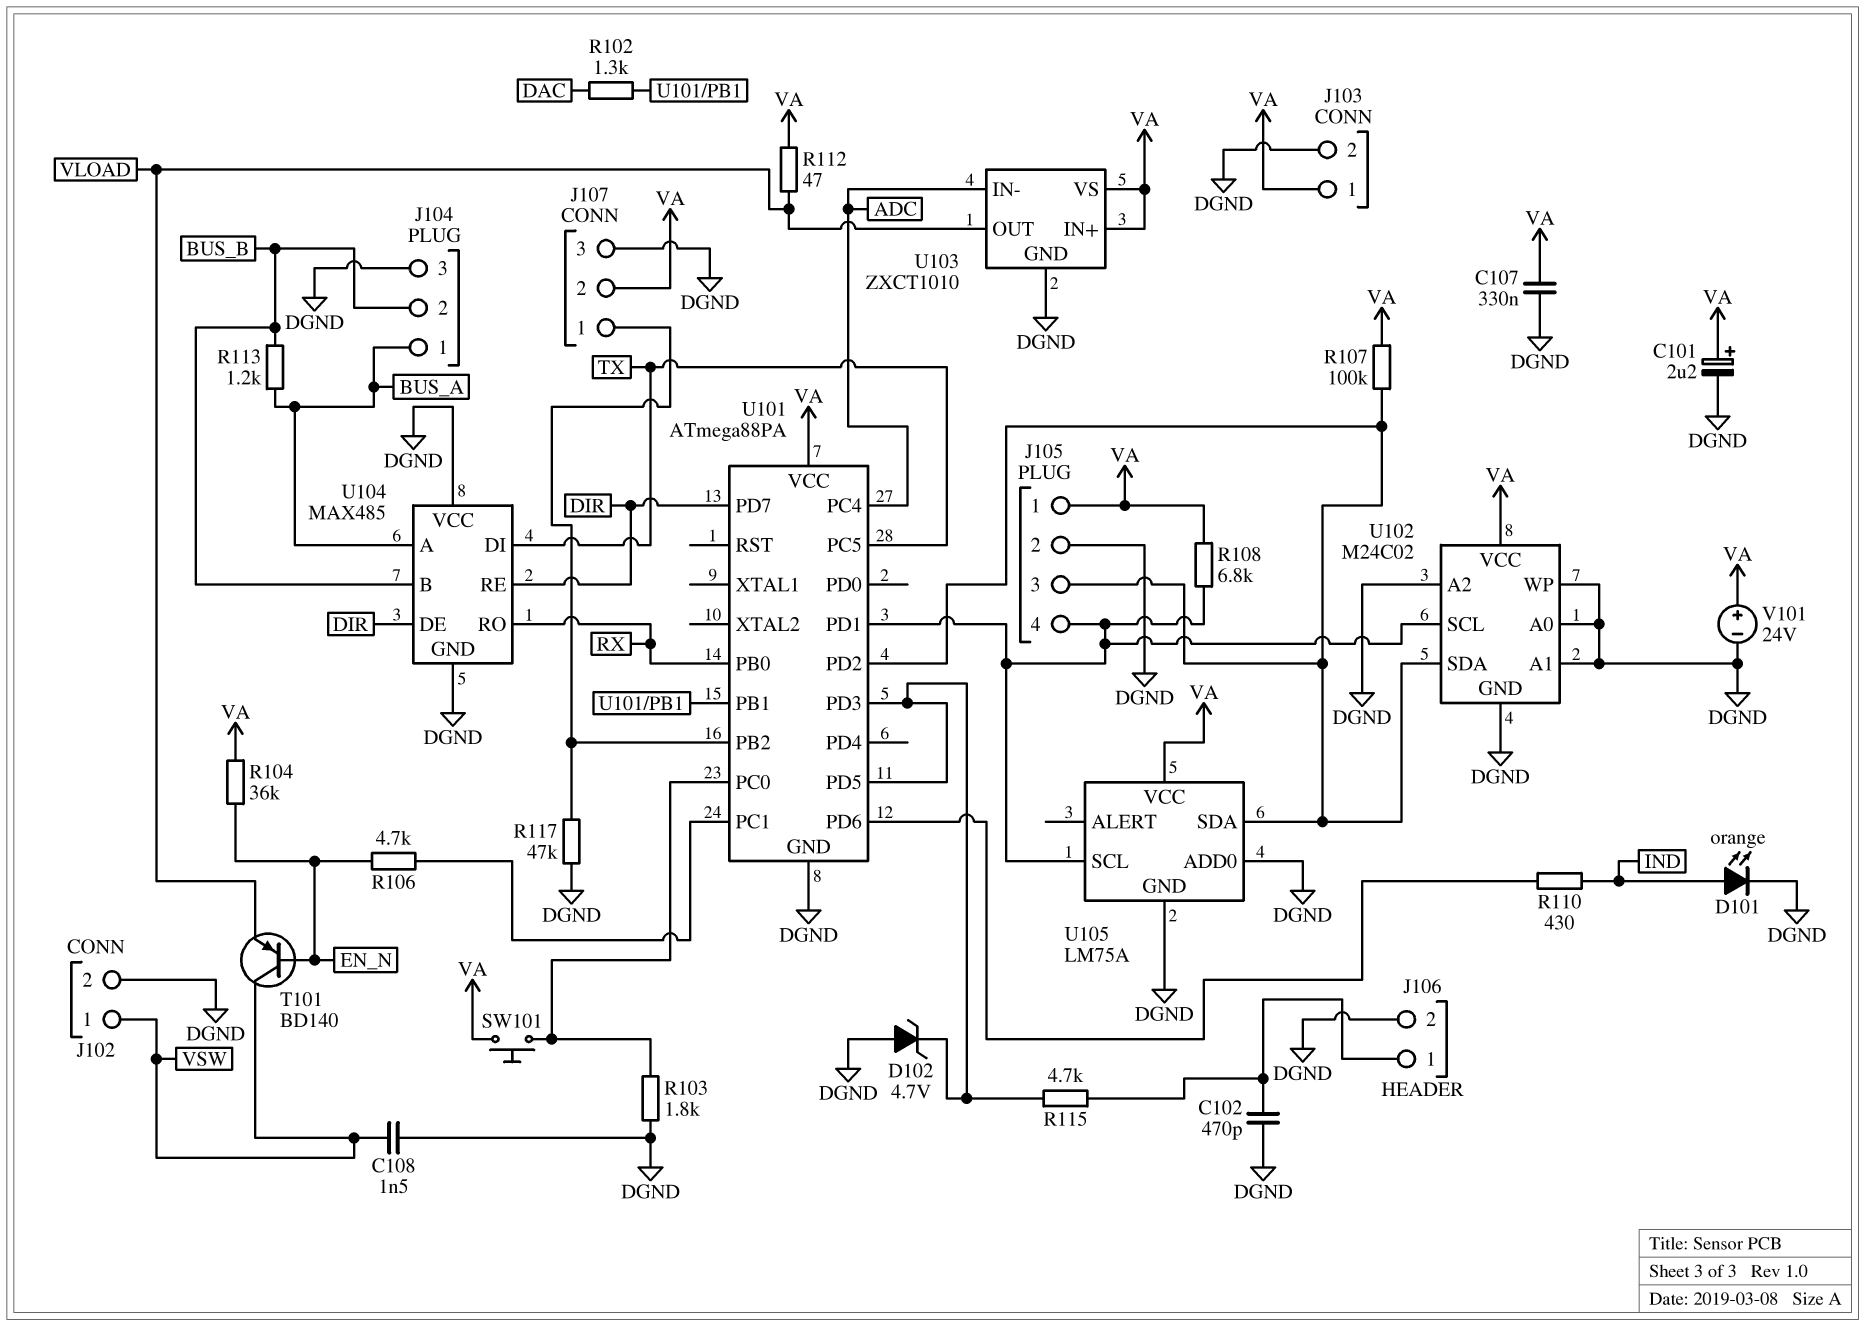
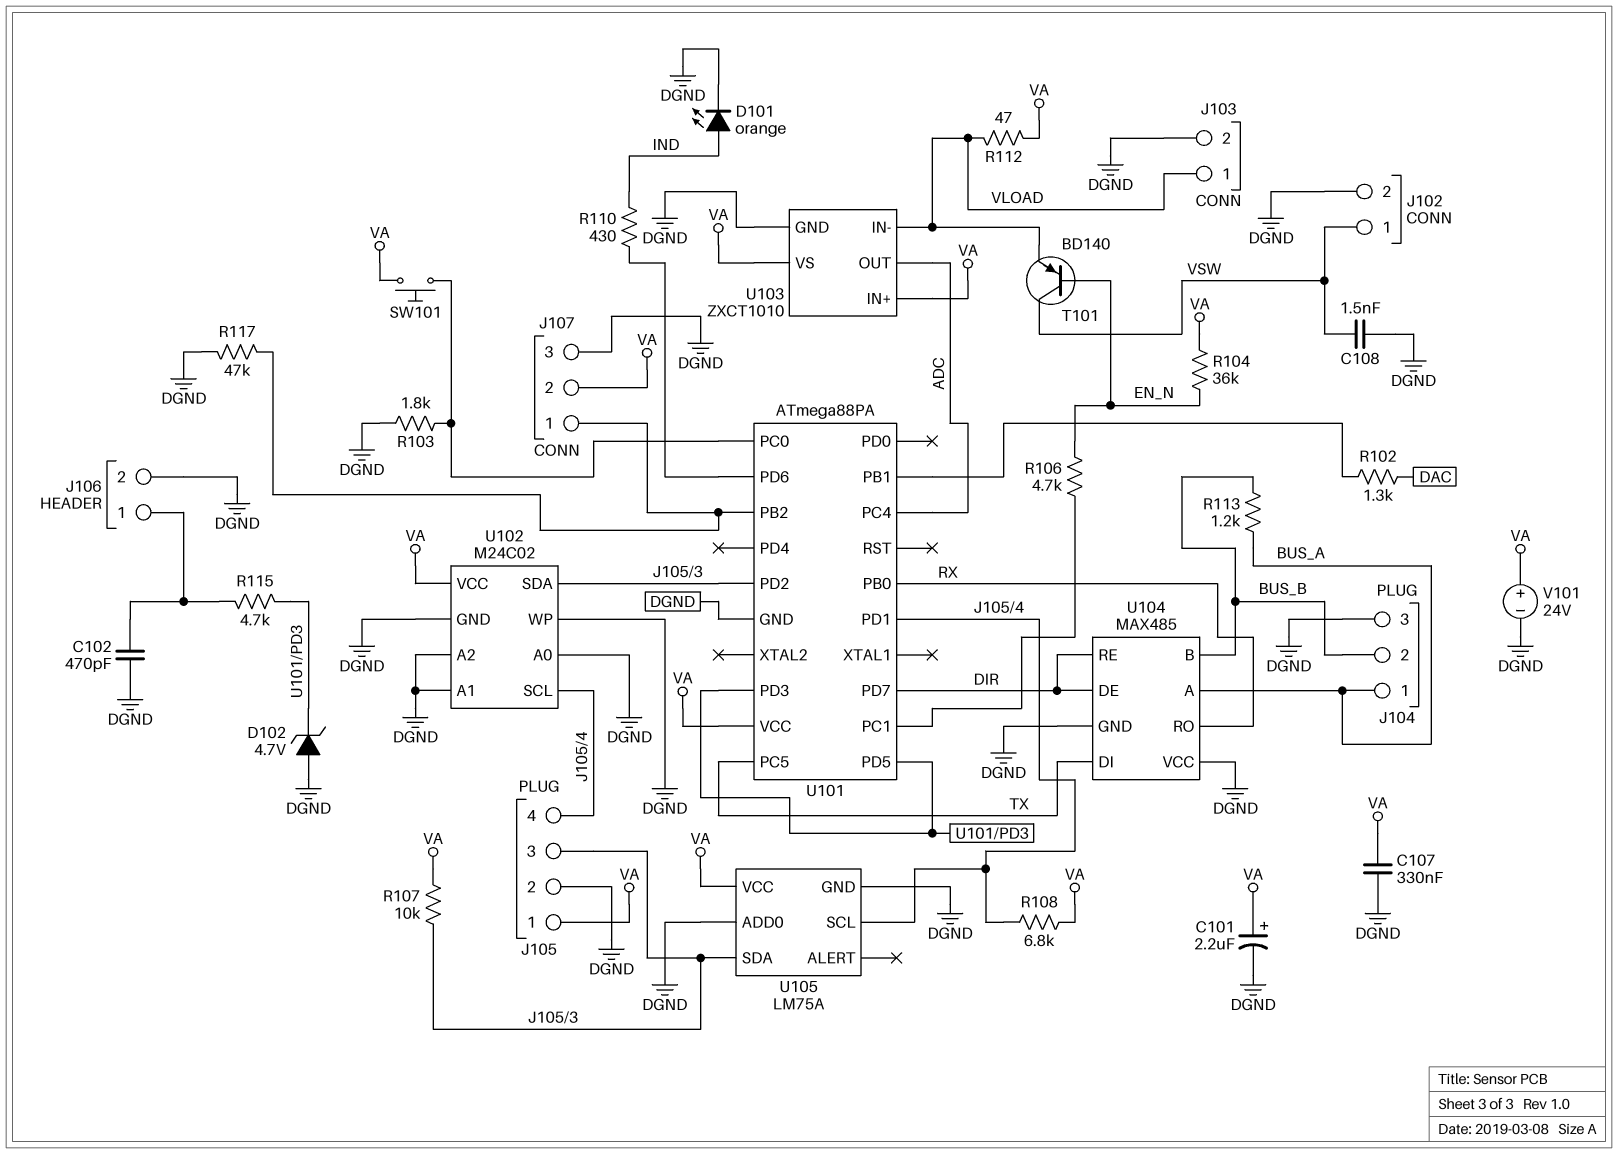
J103 pin 1: VA -> VLOAD
R107: 100k (J105/3, VA) -> 10k (J105/3, VA)
U103 pin IN-: ADC -> VLOAD
U103 pin OUT: VLOAD -> ADC

